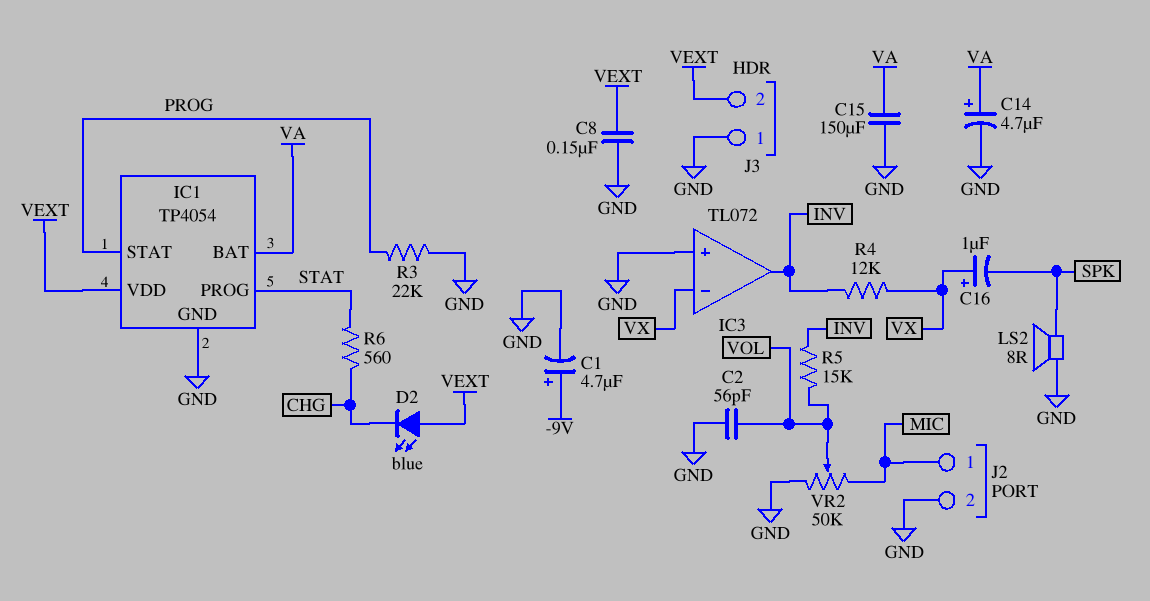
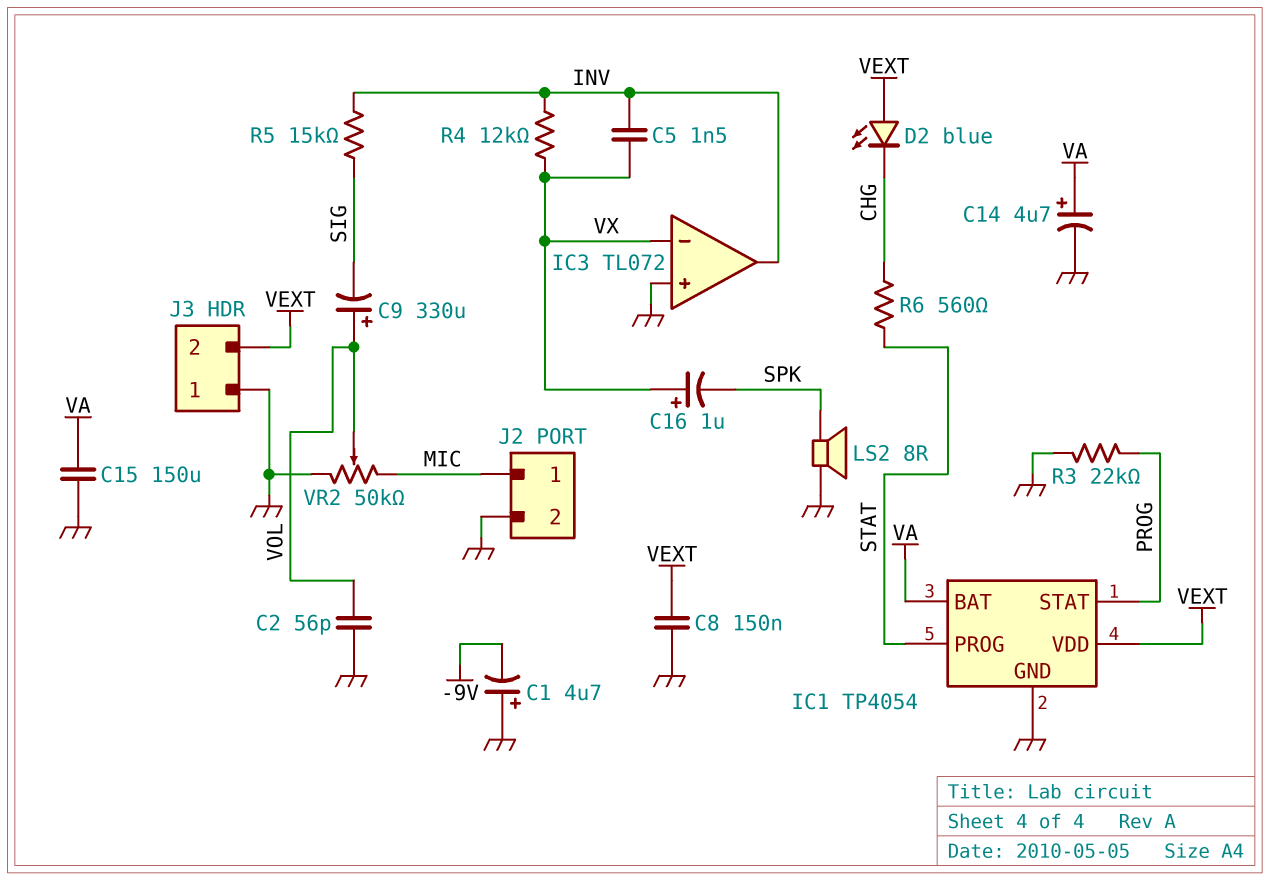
C1: 4.7uF (plus -9V, minus GND) -> 4.7uF (plus GND, minus -9V)
C5: none -> 1.5nF (INV, VX)
C9: none -> 330uF (plus VOL, minus SIG)
R5: 15k (INV, VOL) -> 15k (INV, SIG)

